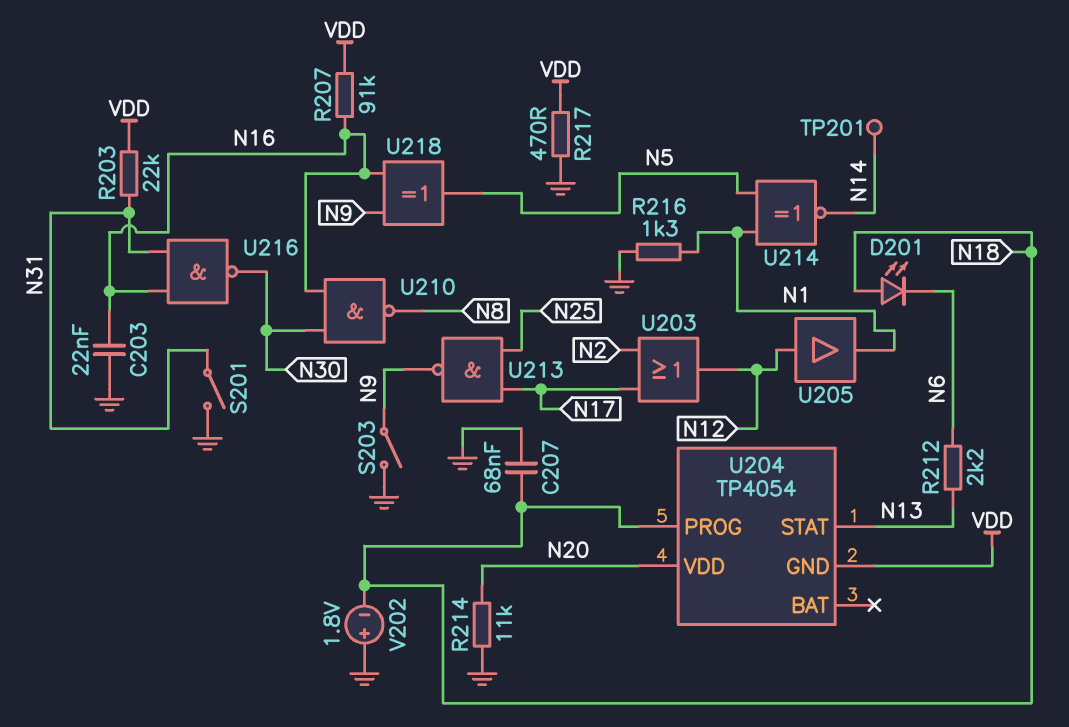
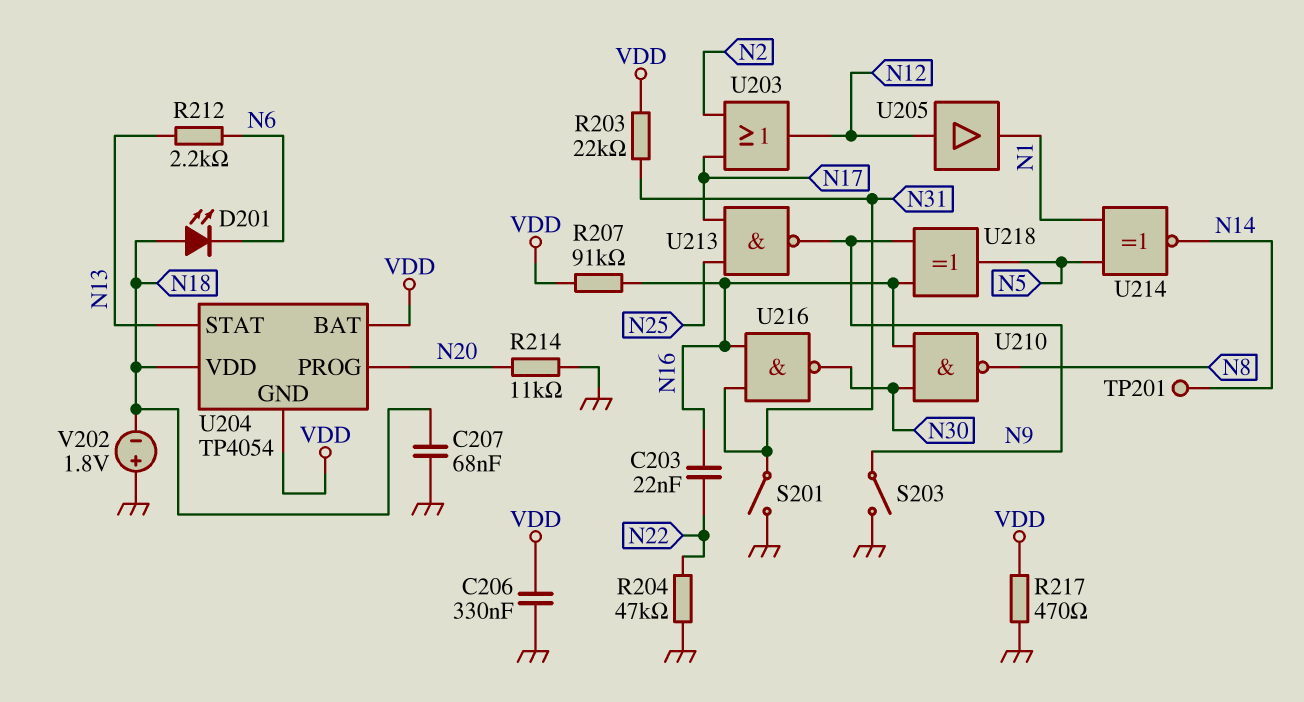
C203: 22nF (GND, N16) -> 22nF (N16, N22)
C206: none -> 330nF (GND, VDD)
R204: none -> 47k (GND, N22)
R216: 1.3k (GND, N1) -> none
U204 pin BAT: none -> VDD
U204 pin PROG: N18 -> N20
U204 pin VDD: N20 -> N18

